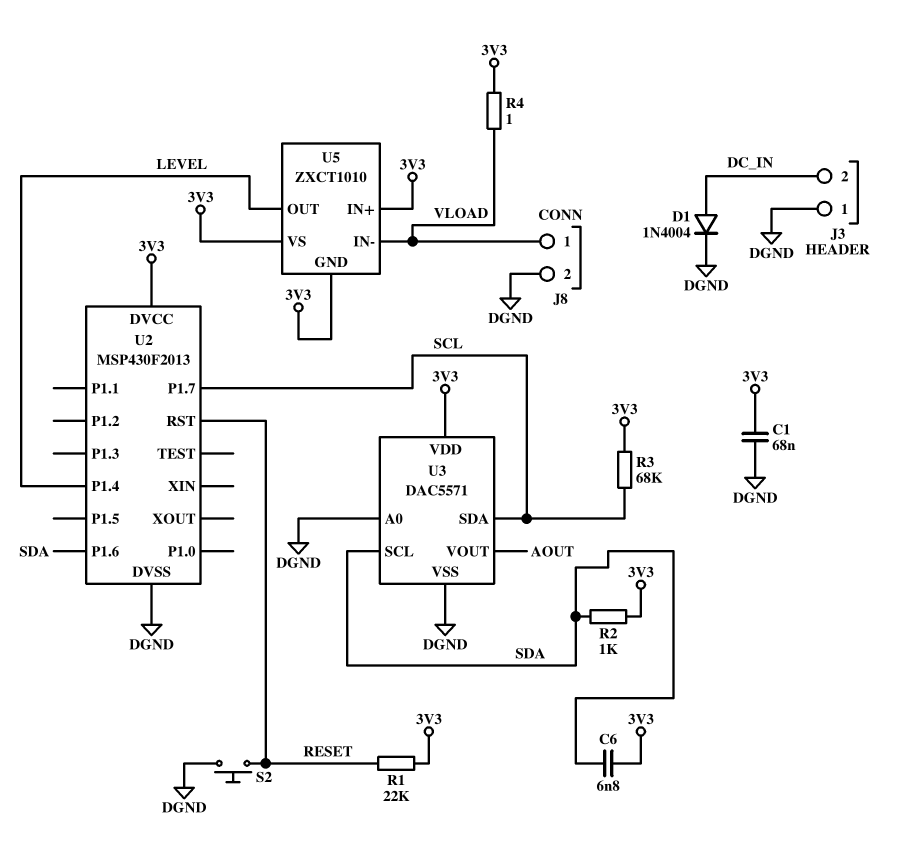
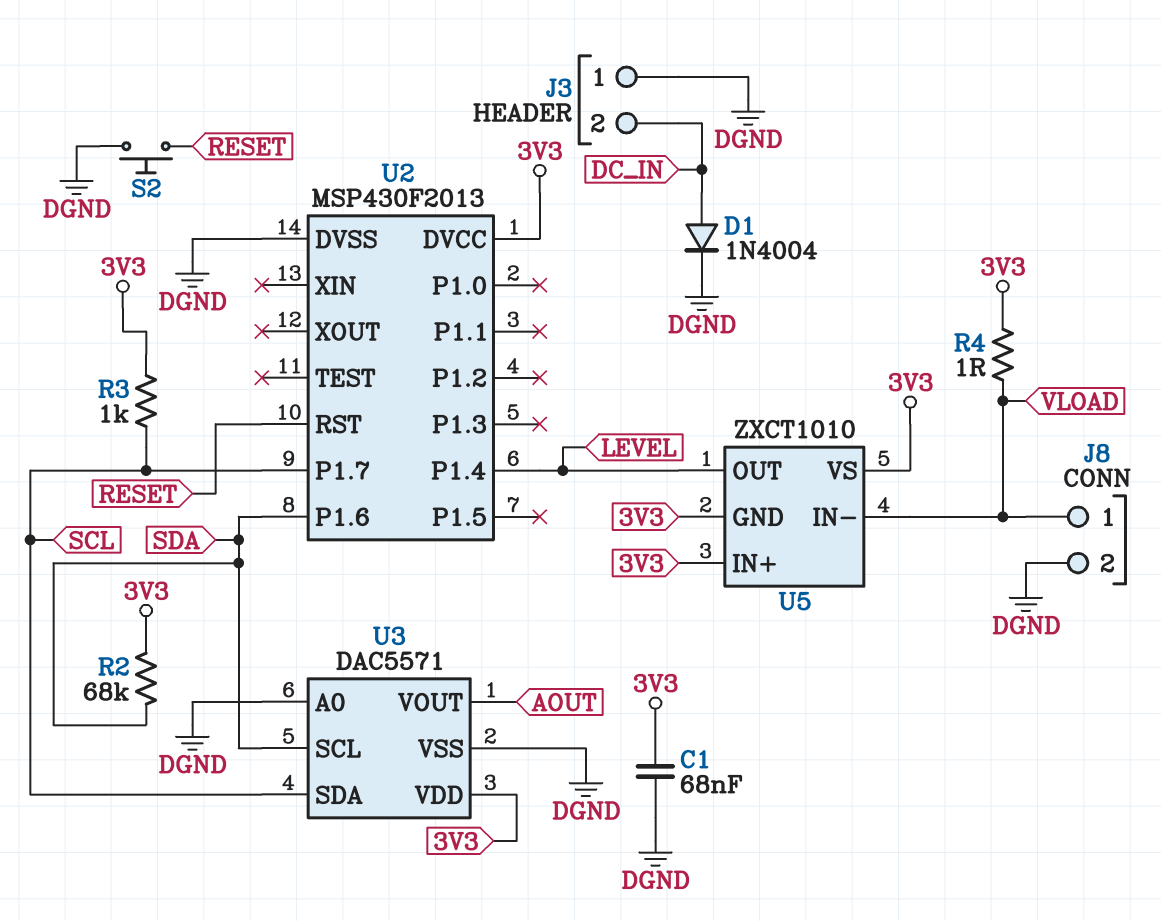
C6: 6.8nF (3V3, SDA) -> none
R1: 22k (3V3, RESET) -> none
R2: 1k (3V3, SDA) -> 68k (3V3, SDA)
R3: 68k (3V3, SCL) -> 1k (3V3, SCL)

